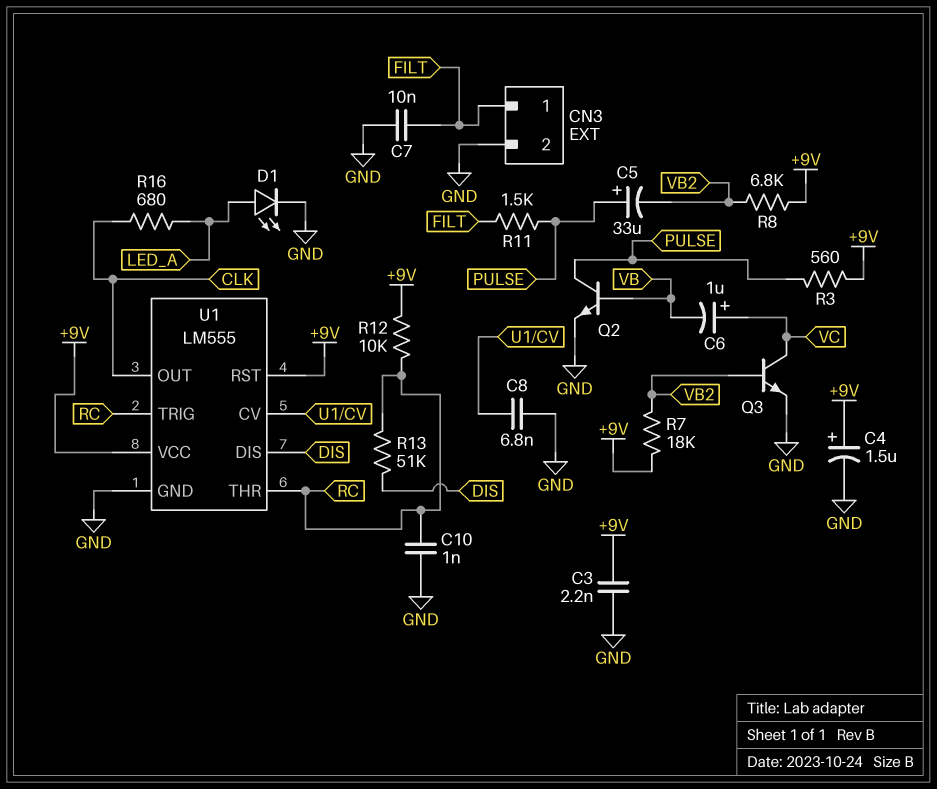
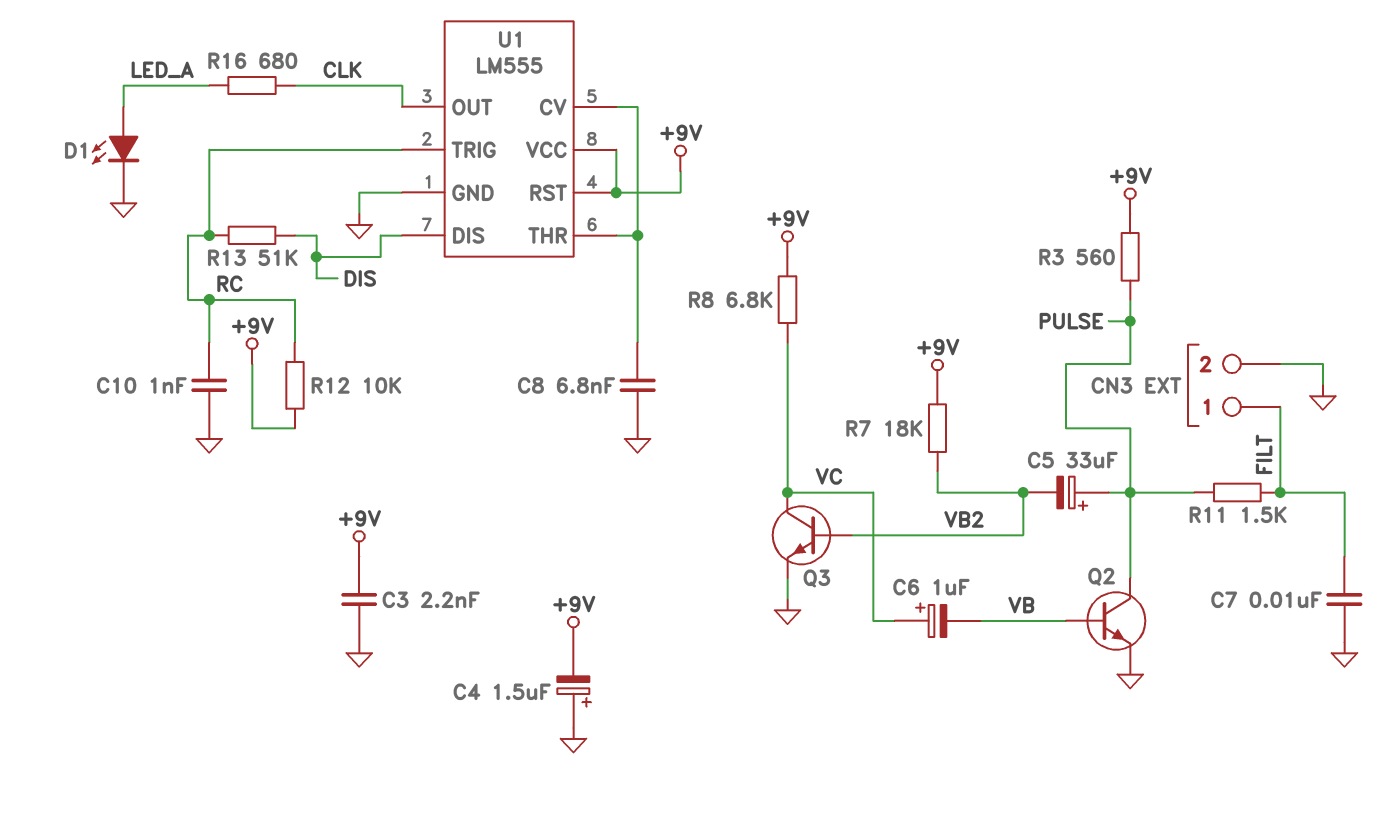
C4: 1.5uF (plus +9V, minus GND) -> 1.5uF (plus GND, minus +9V)
R8: 6.8k (+9V, VB2) -> 6.8k (+9V, VC)
U1 pin THR: RC -> U1/CV

